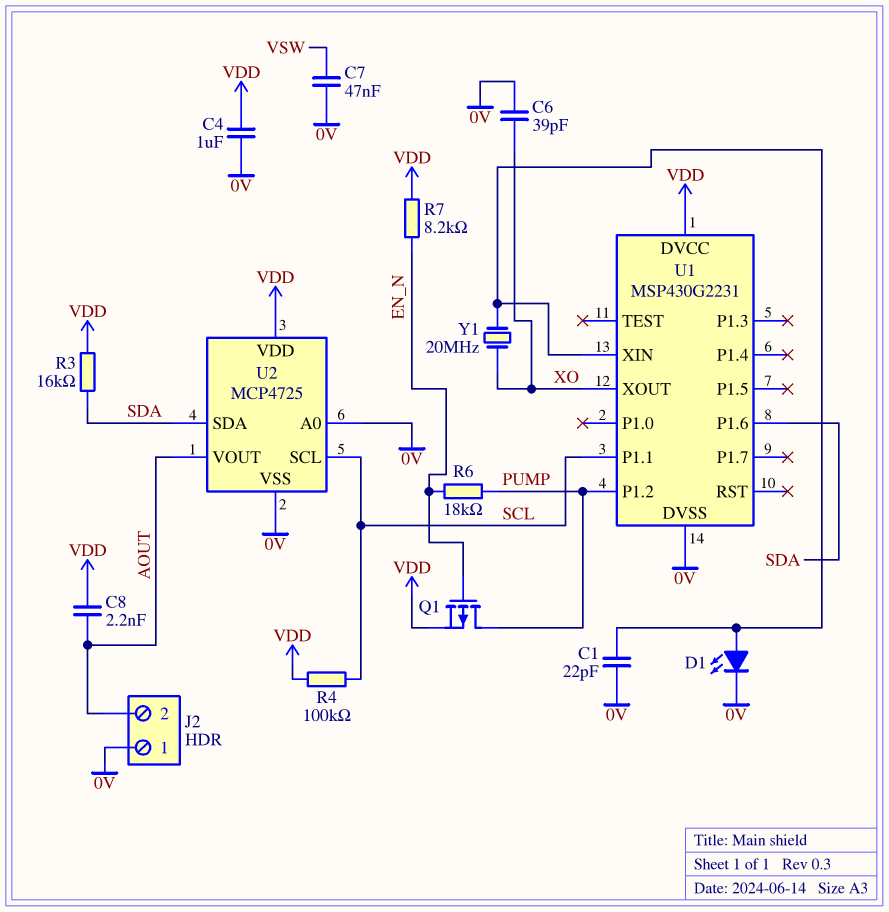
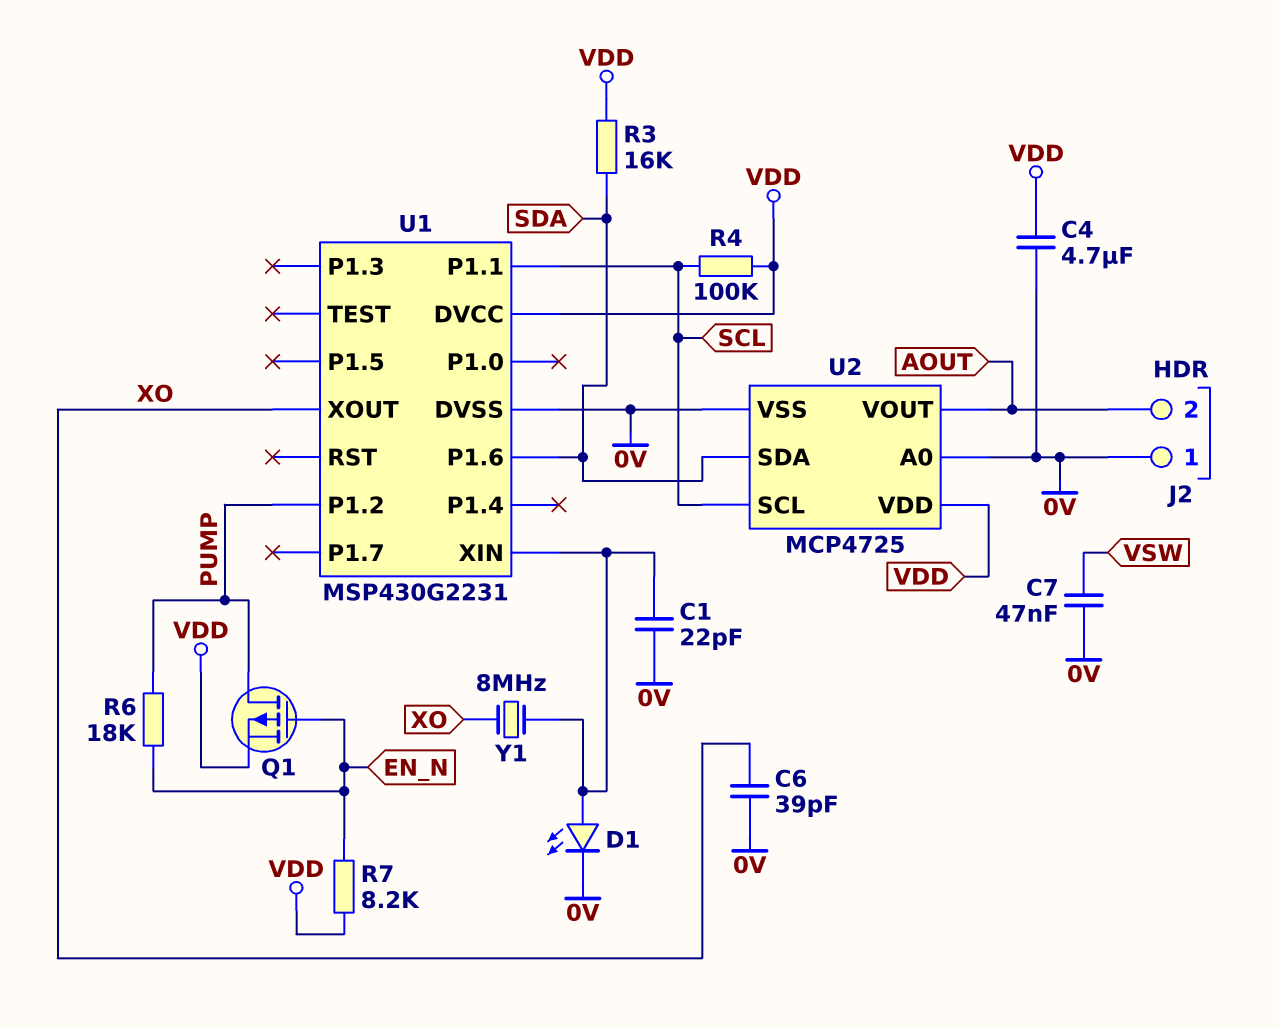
C4: 1uF (0V, VDD) -> 4.7uF (0V, VDD)
C8: 2.2nF (AOUT, VDD) -> none
Y1: 20MHz (U1/XIN, XO) -> 8MHz (U1/XIN, XO)

